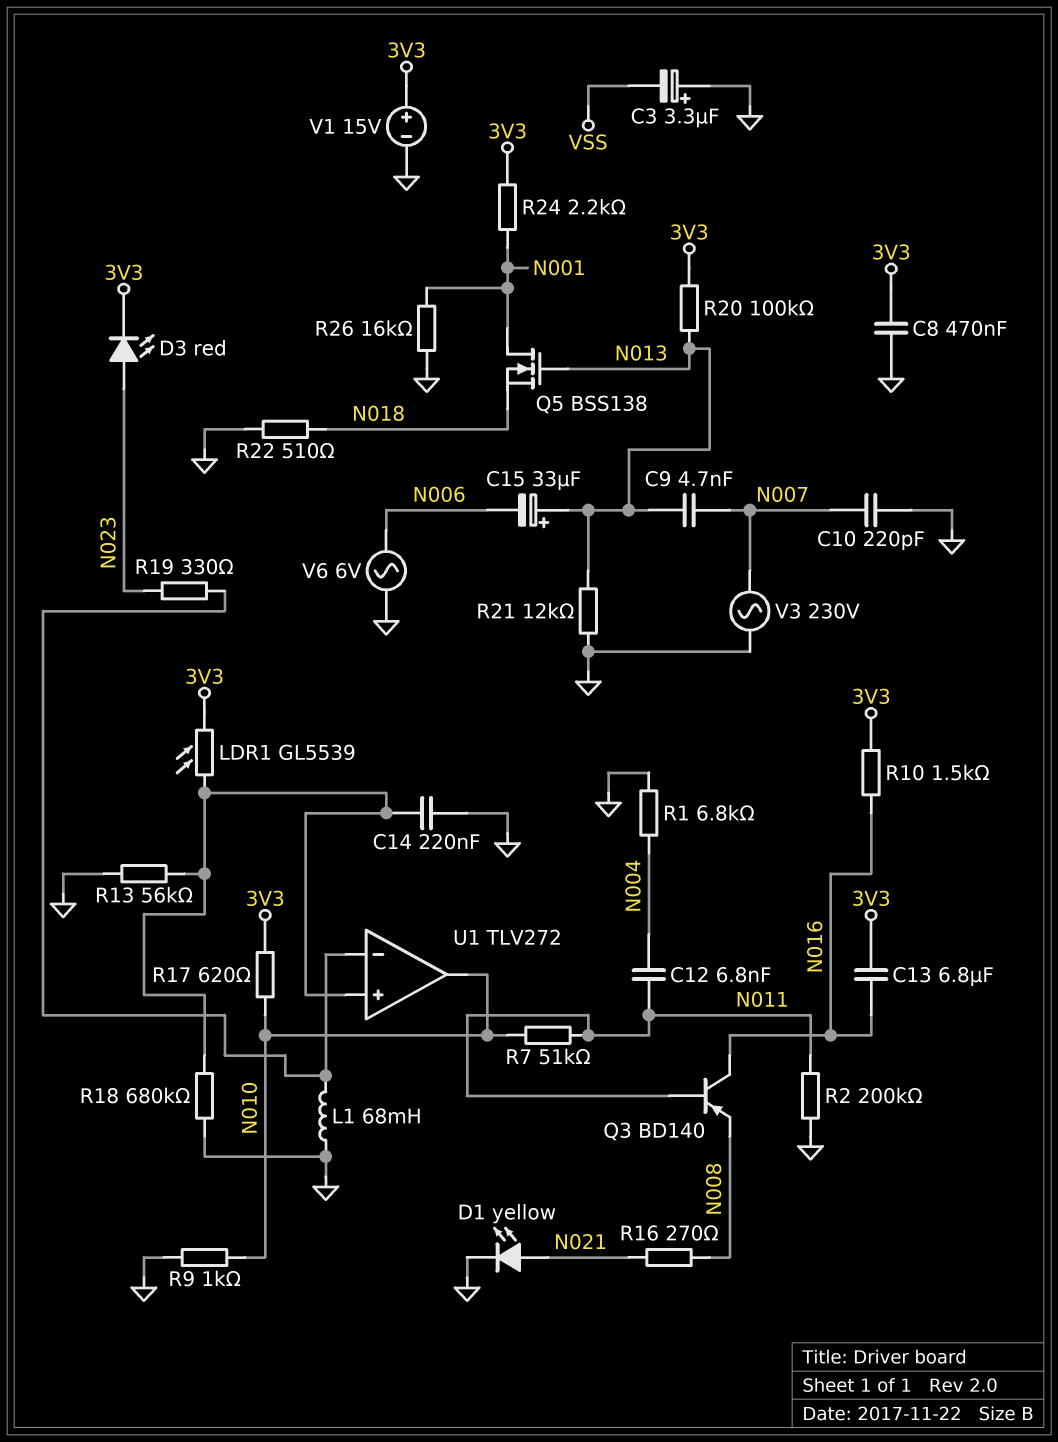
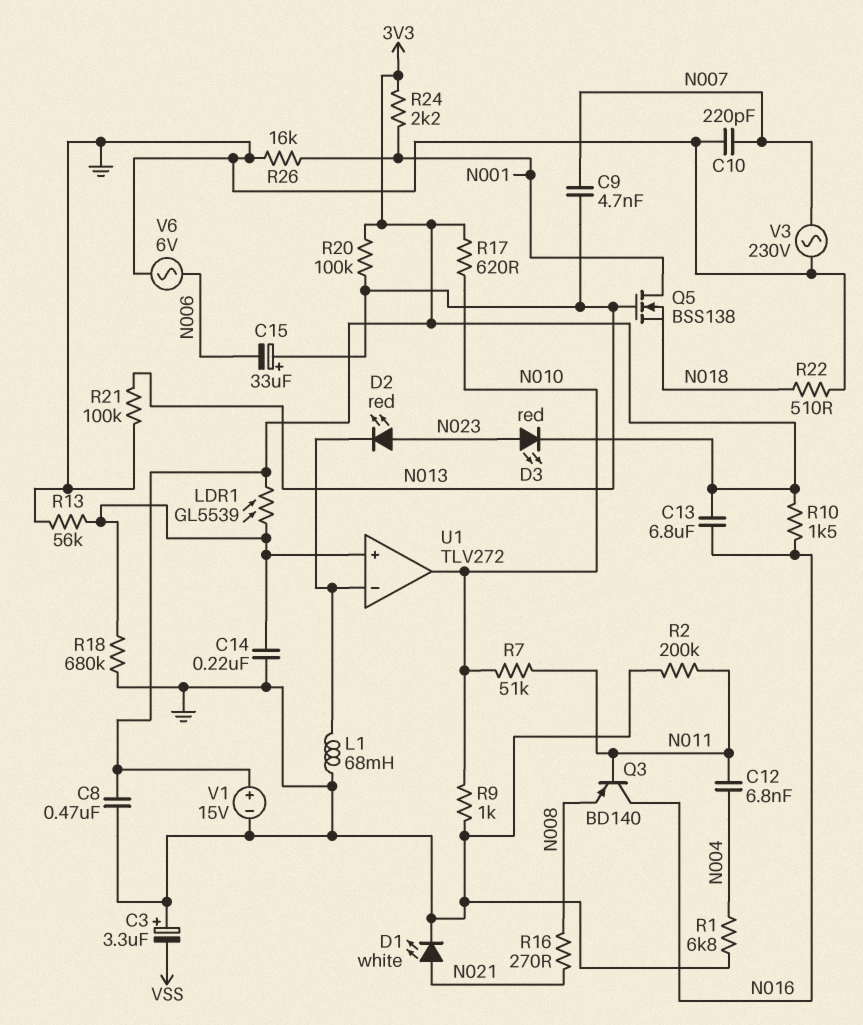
D1: LED yellow (A N021, K GND) -> LED white (A N021, K GND)
D2: none -> LED red (A N023, K U1/in-)
R19: 330 (N023, U1/in-) -> none
R21: 12k (GND, N013) -> 100k (GND, N013)

